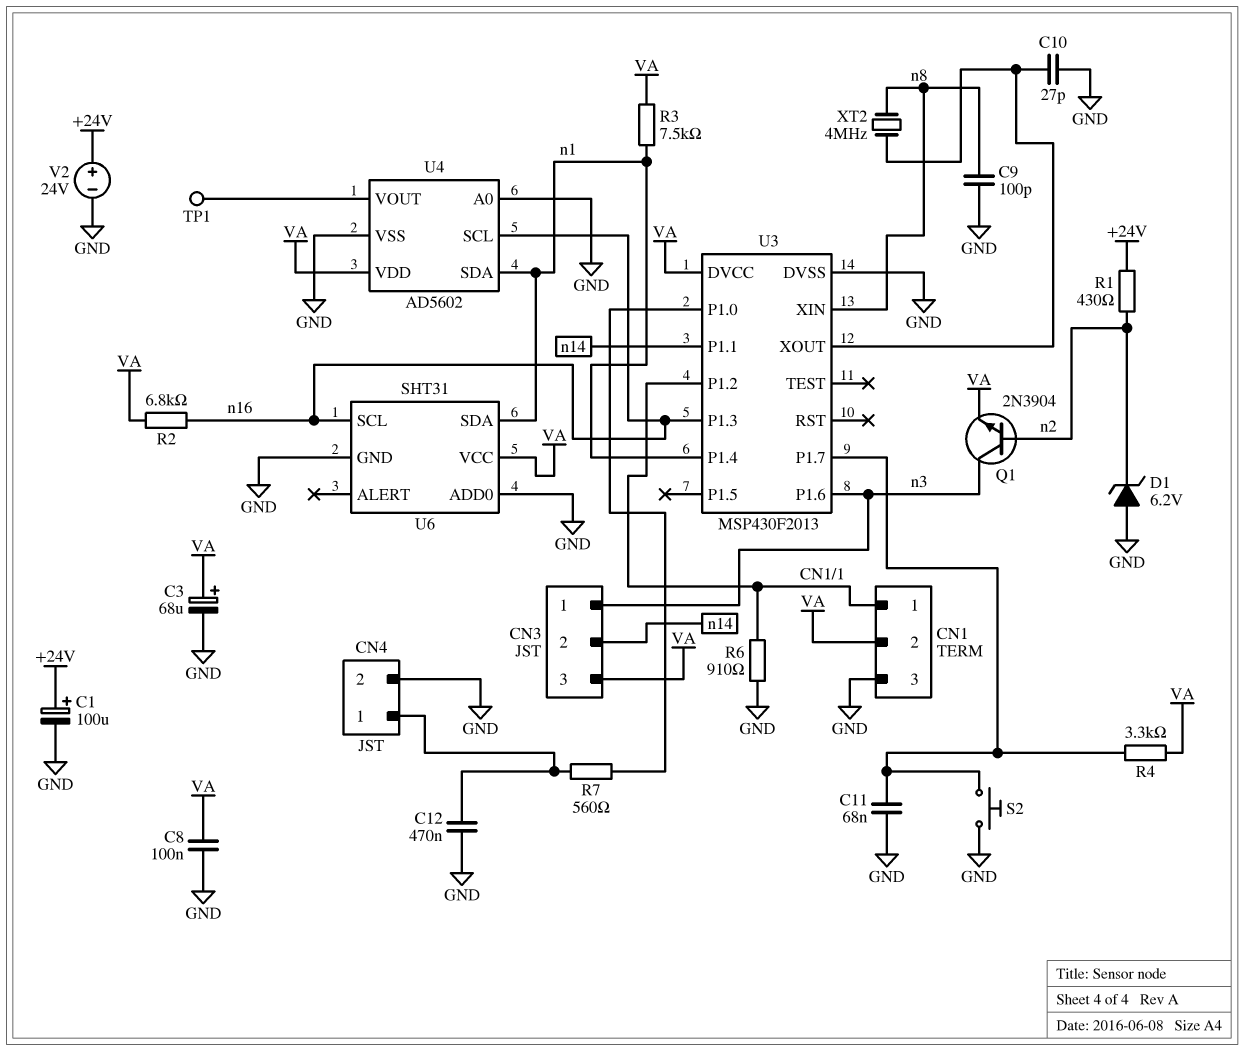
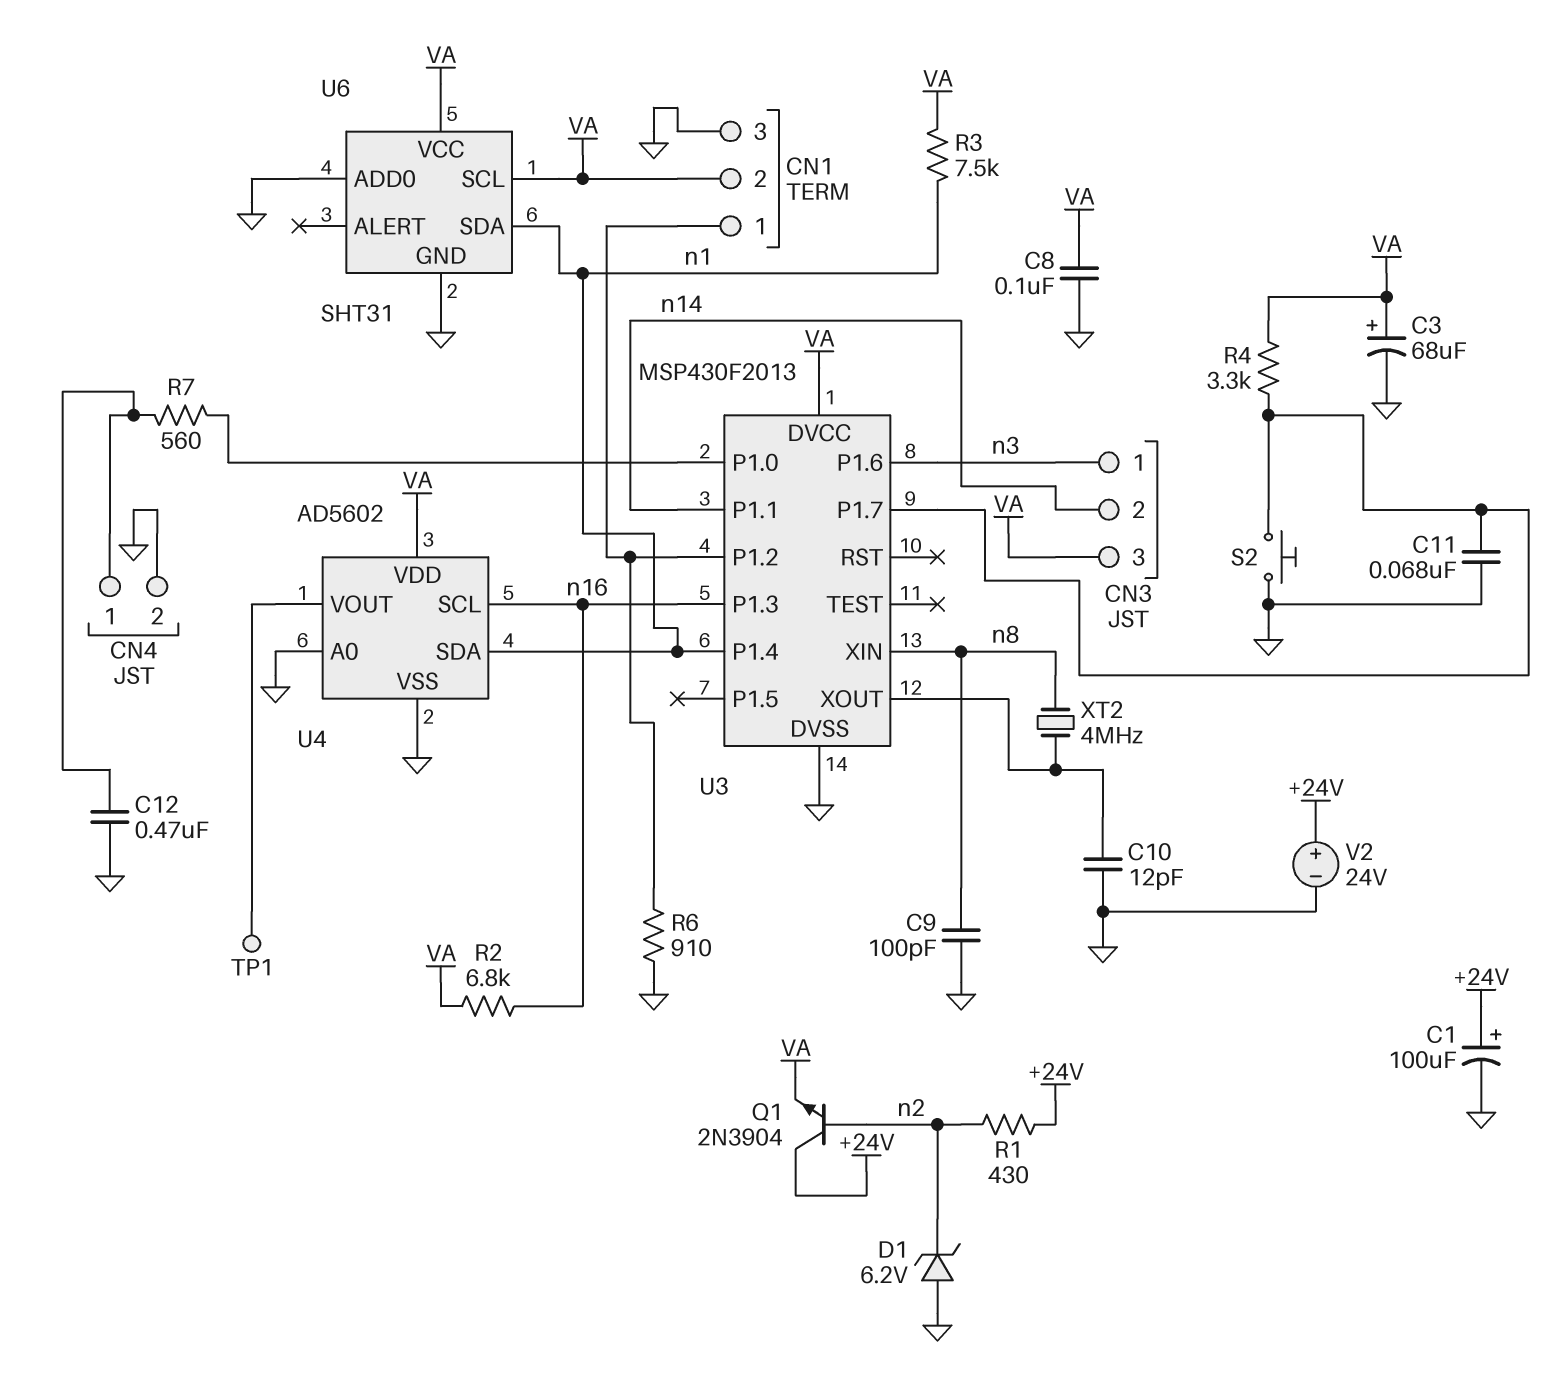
C10: 27pF (GND, U3/XOUT) -> 12pF (GND, U3/XOUT)
Q1: NPN 2N3904 (B n2, C n3, E VA) -> NPN 2N3904 (B n2, C +24V, E VA)
U6 pin SCL: n16 -> VA

